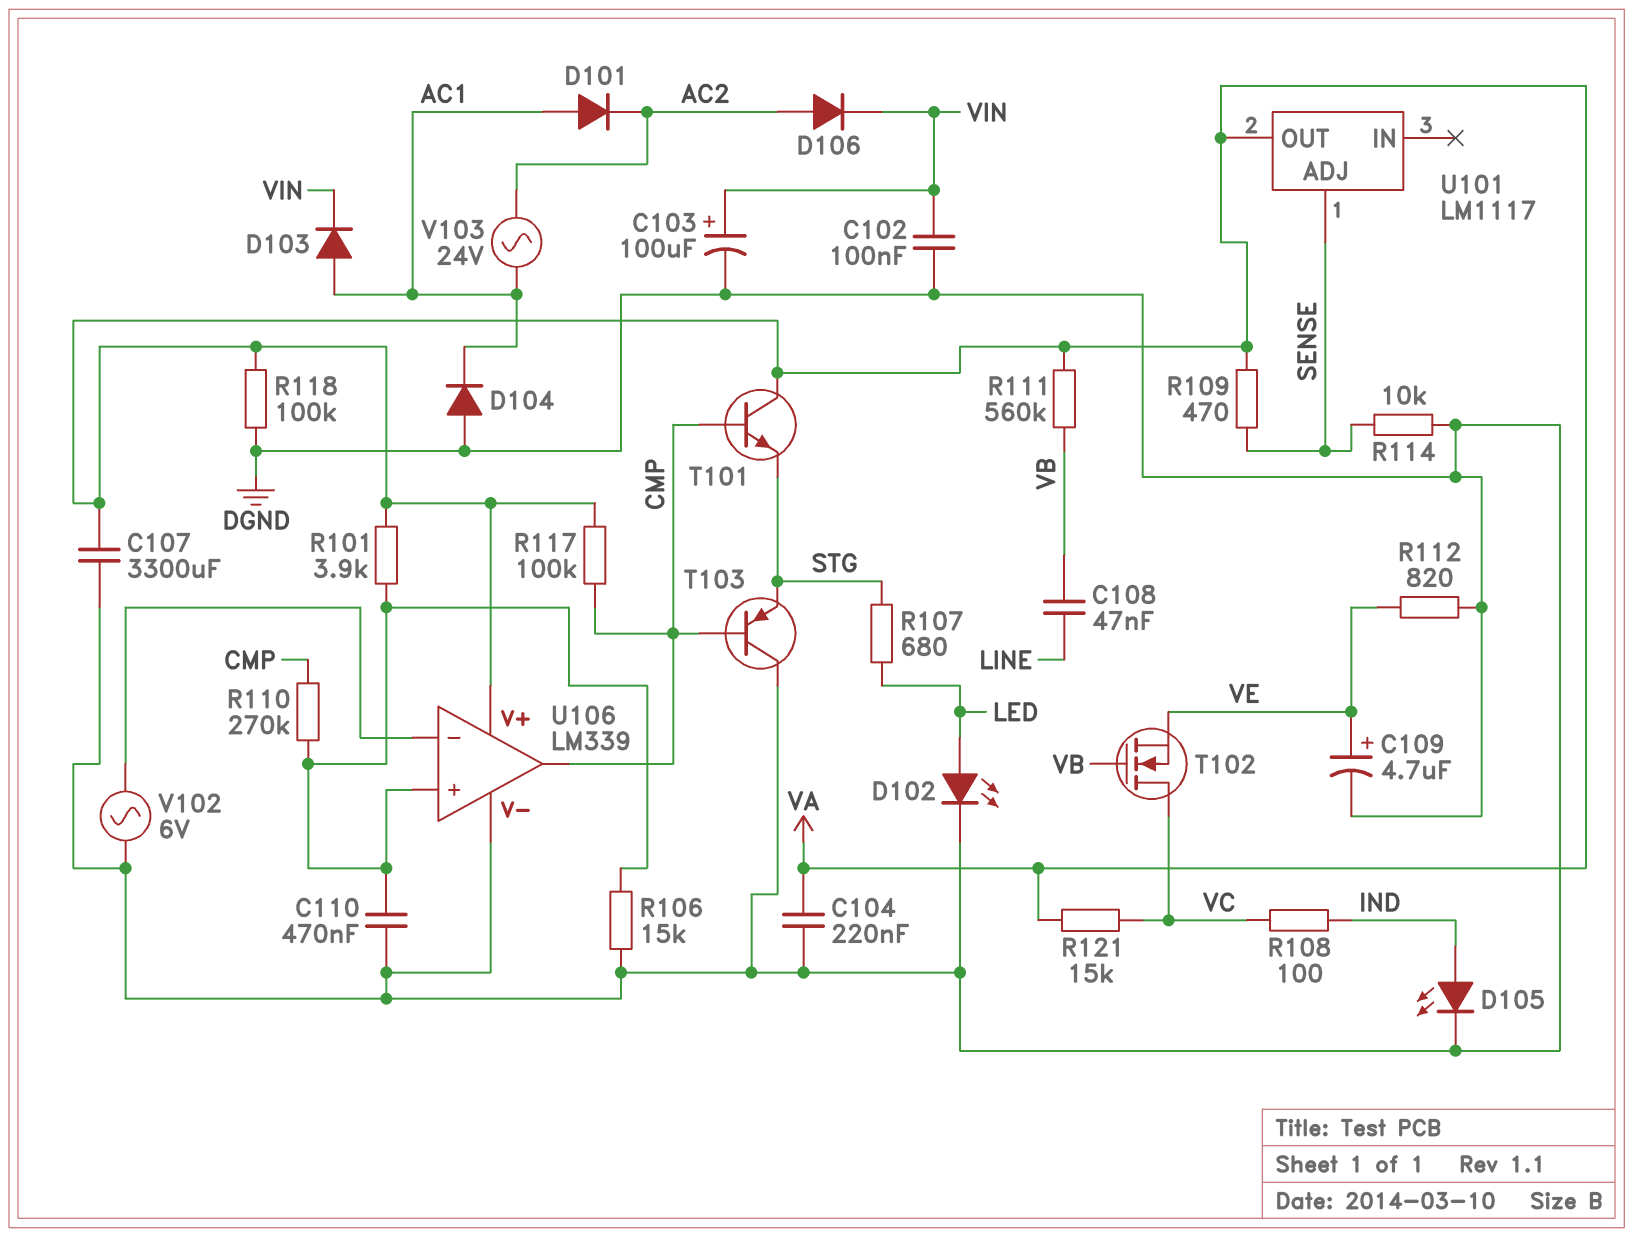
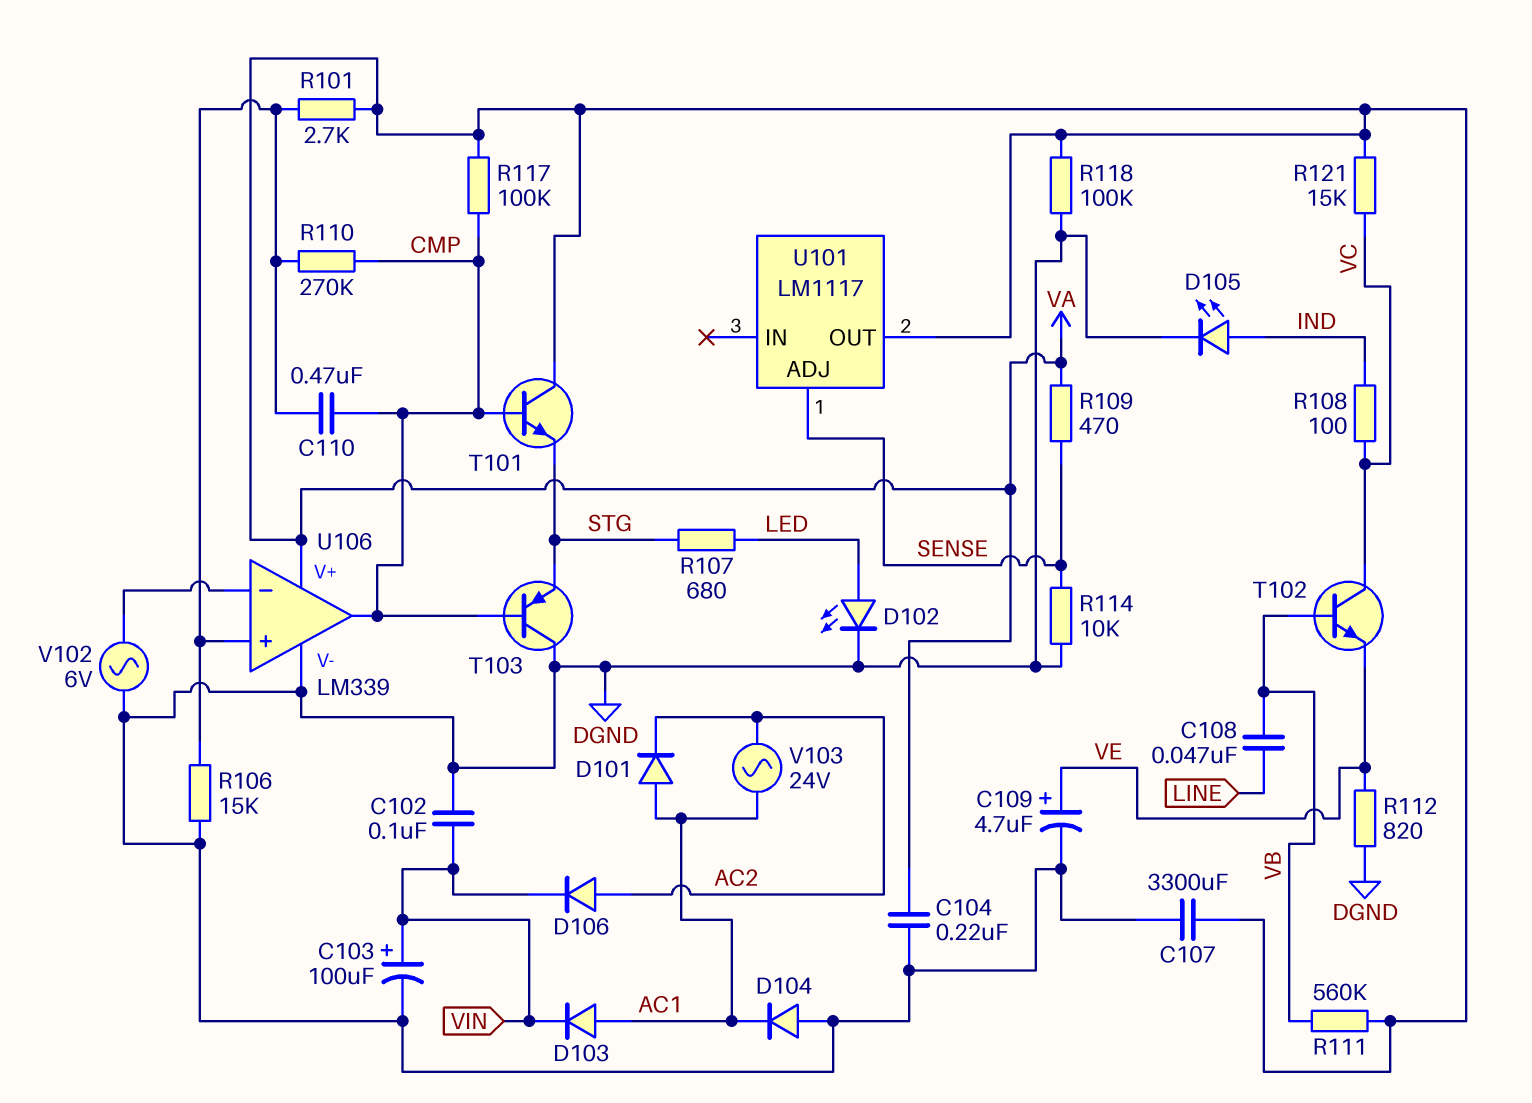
C110: 470nF (DGND, U106/in+) -> 470nF (CMP, U106/in+)
R101: 3.9k (U106/in+, VA) -> 2.7k (U106/in+, VA)
T102: NMOS (G VB, D VC, S VE) -> NPN (B VB, C VC, E VE)

